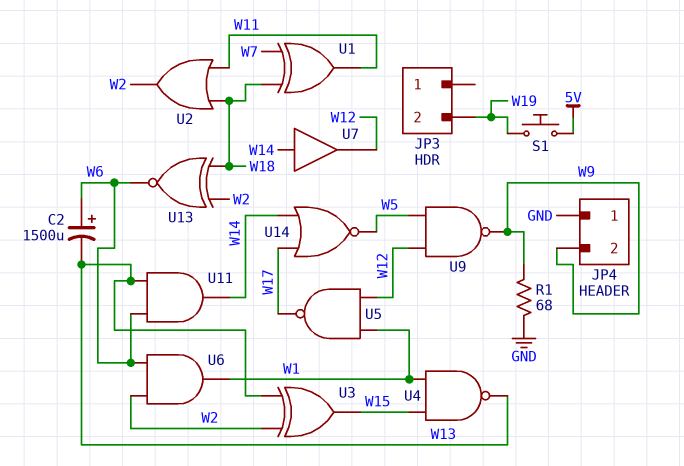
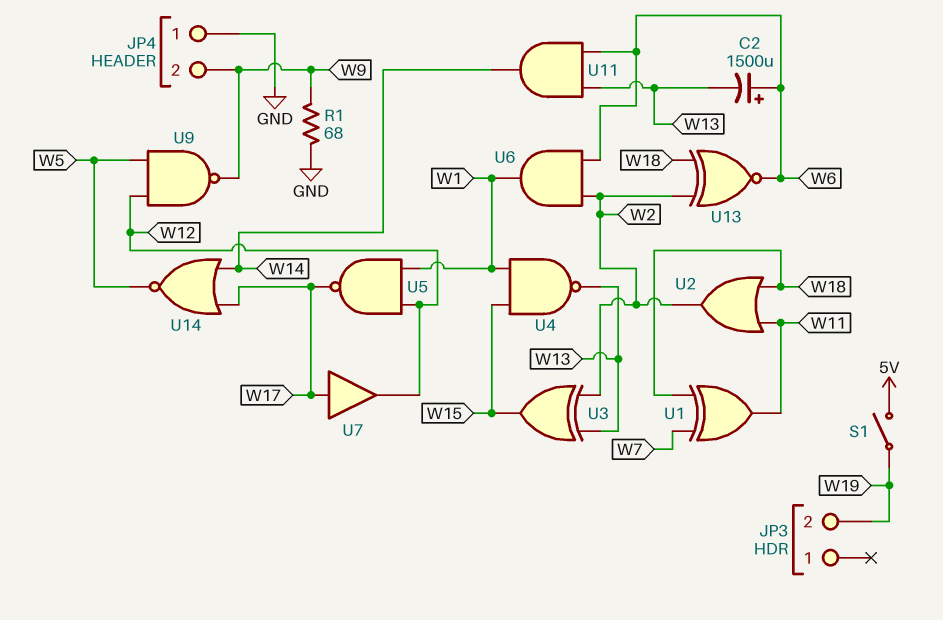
S1: button (5V, W19) -> switch (5V, W19)
U7: buffer (in W14, out W12) -> buffer (in W17, out W12)

